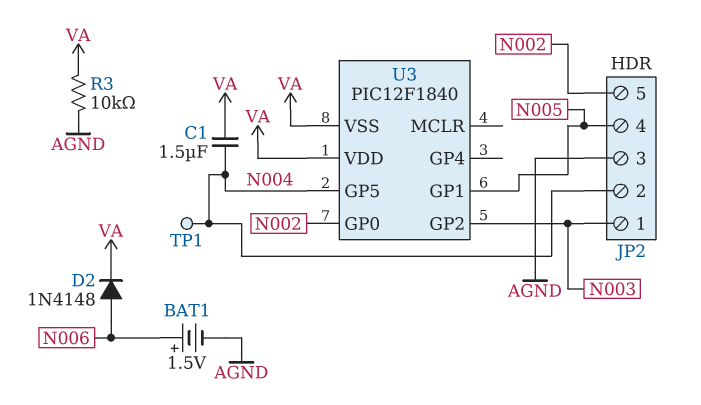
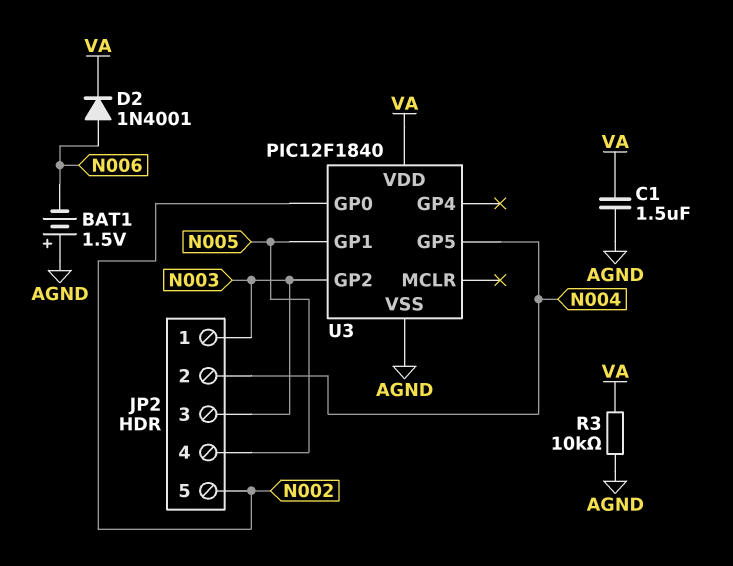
BAT1: 1.5V (plus N006, minus AGND) -> 1.5V (plus AGND, minus N006)
C1: 1.5uF (N004, VA) -> 1.5uF (AGND, VA)
D2: diode 1N4148 (A N006, K VA) -> diode 1N4001 (A N006, K VA)
JP2 pin 3: AGND -> N003
TP1: test point (N004) -> none
U3 pin VSS: VA -> AGND

